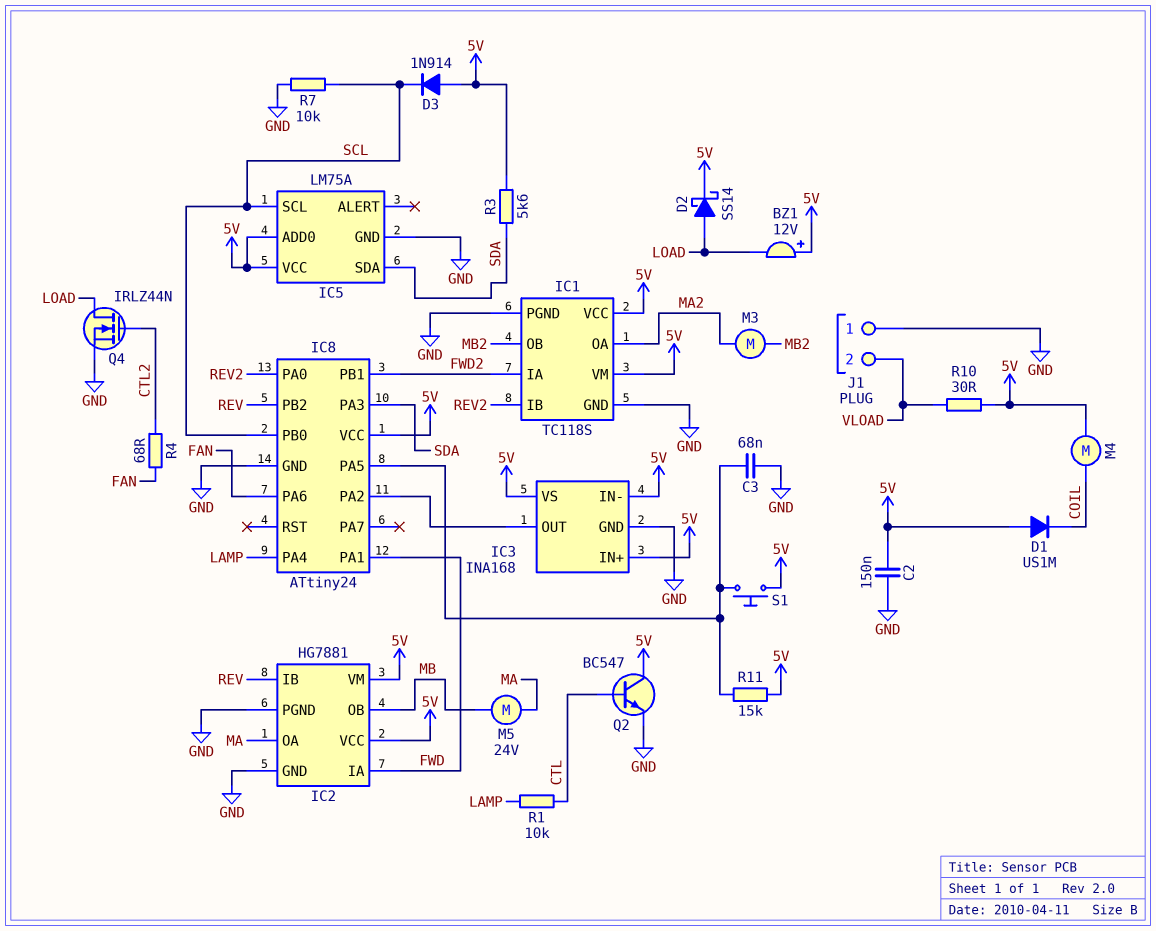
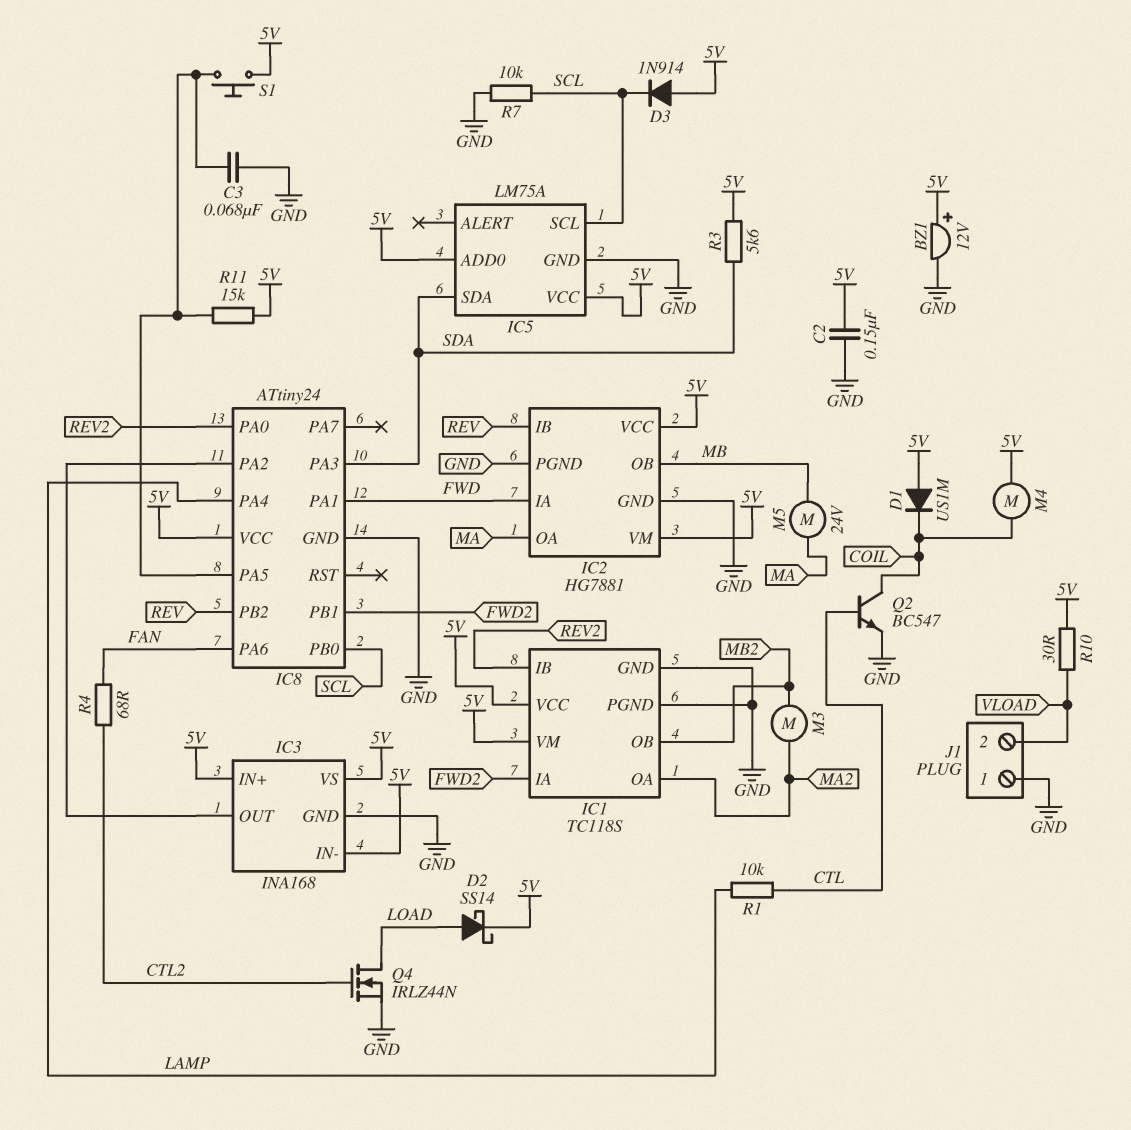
BZ1: buzzer 12V (plus 5V, minus LOAD) -> buzzer 12V (plus 5V, minus GND)
Q2: NPN BC547 (B CTL, C 5V, E GND) -> NPN BC547 (B CTL, C COIL, E GND)

